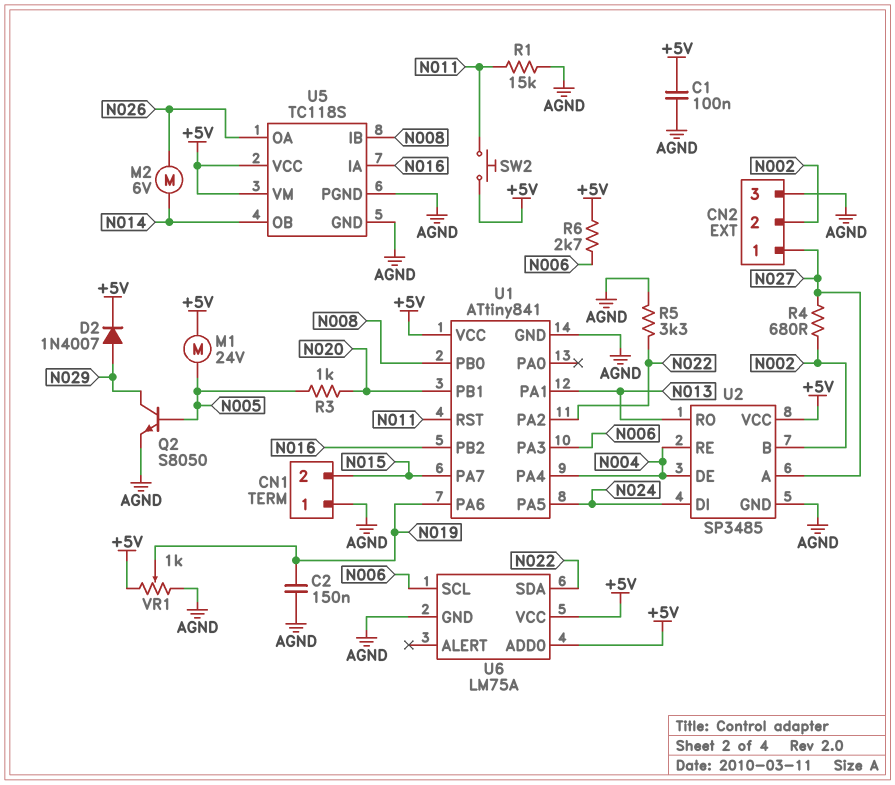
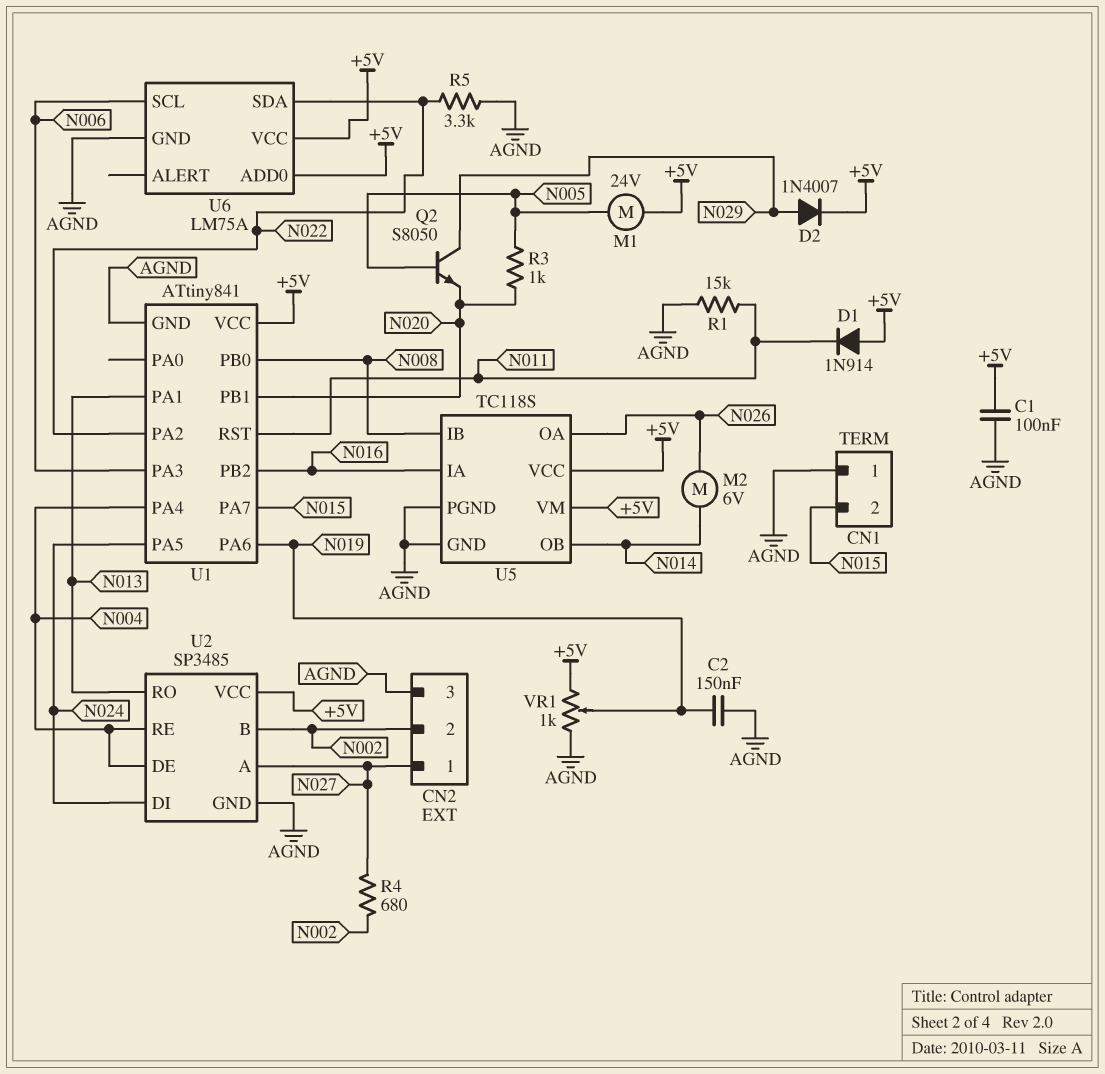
D1: none -> diode 1N914 (A +5V, K N011)
Q2: NPN S8050 (B N005, C N029, E AGND) -> NPN S8050 (B N005, C N029, E N020)
R6: 2.7k (+5V, N006) -> none
SW2: button (+5V, N011) -> none

